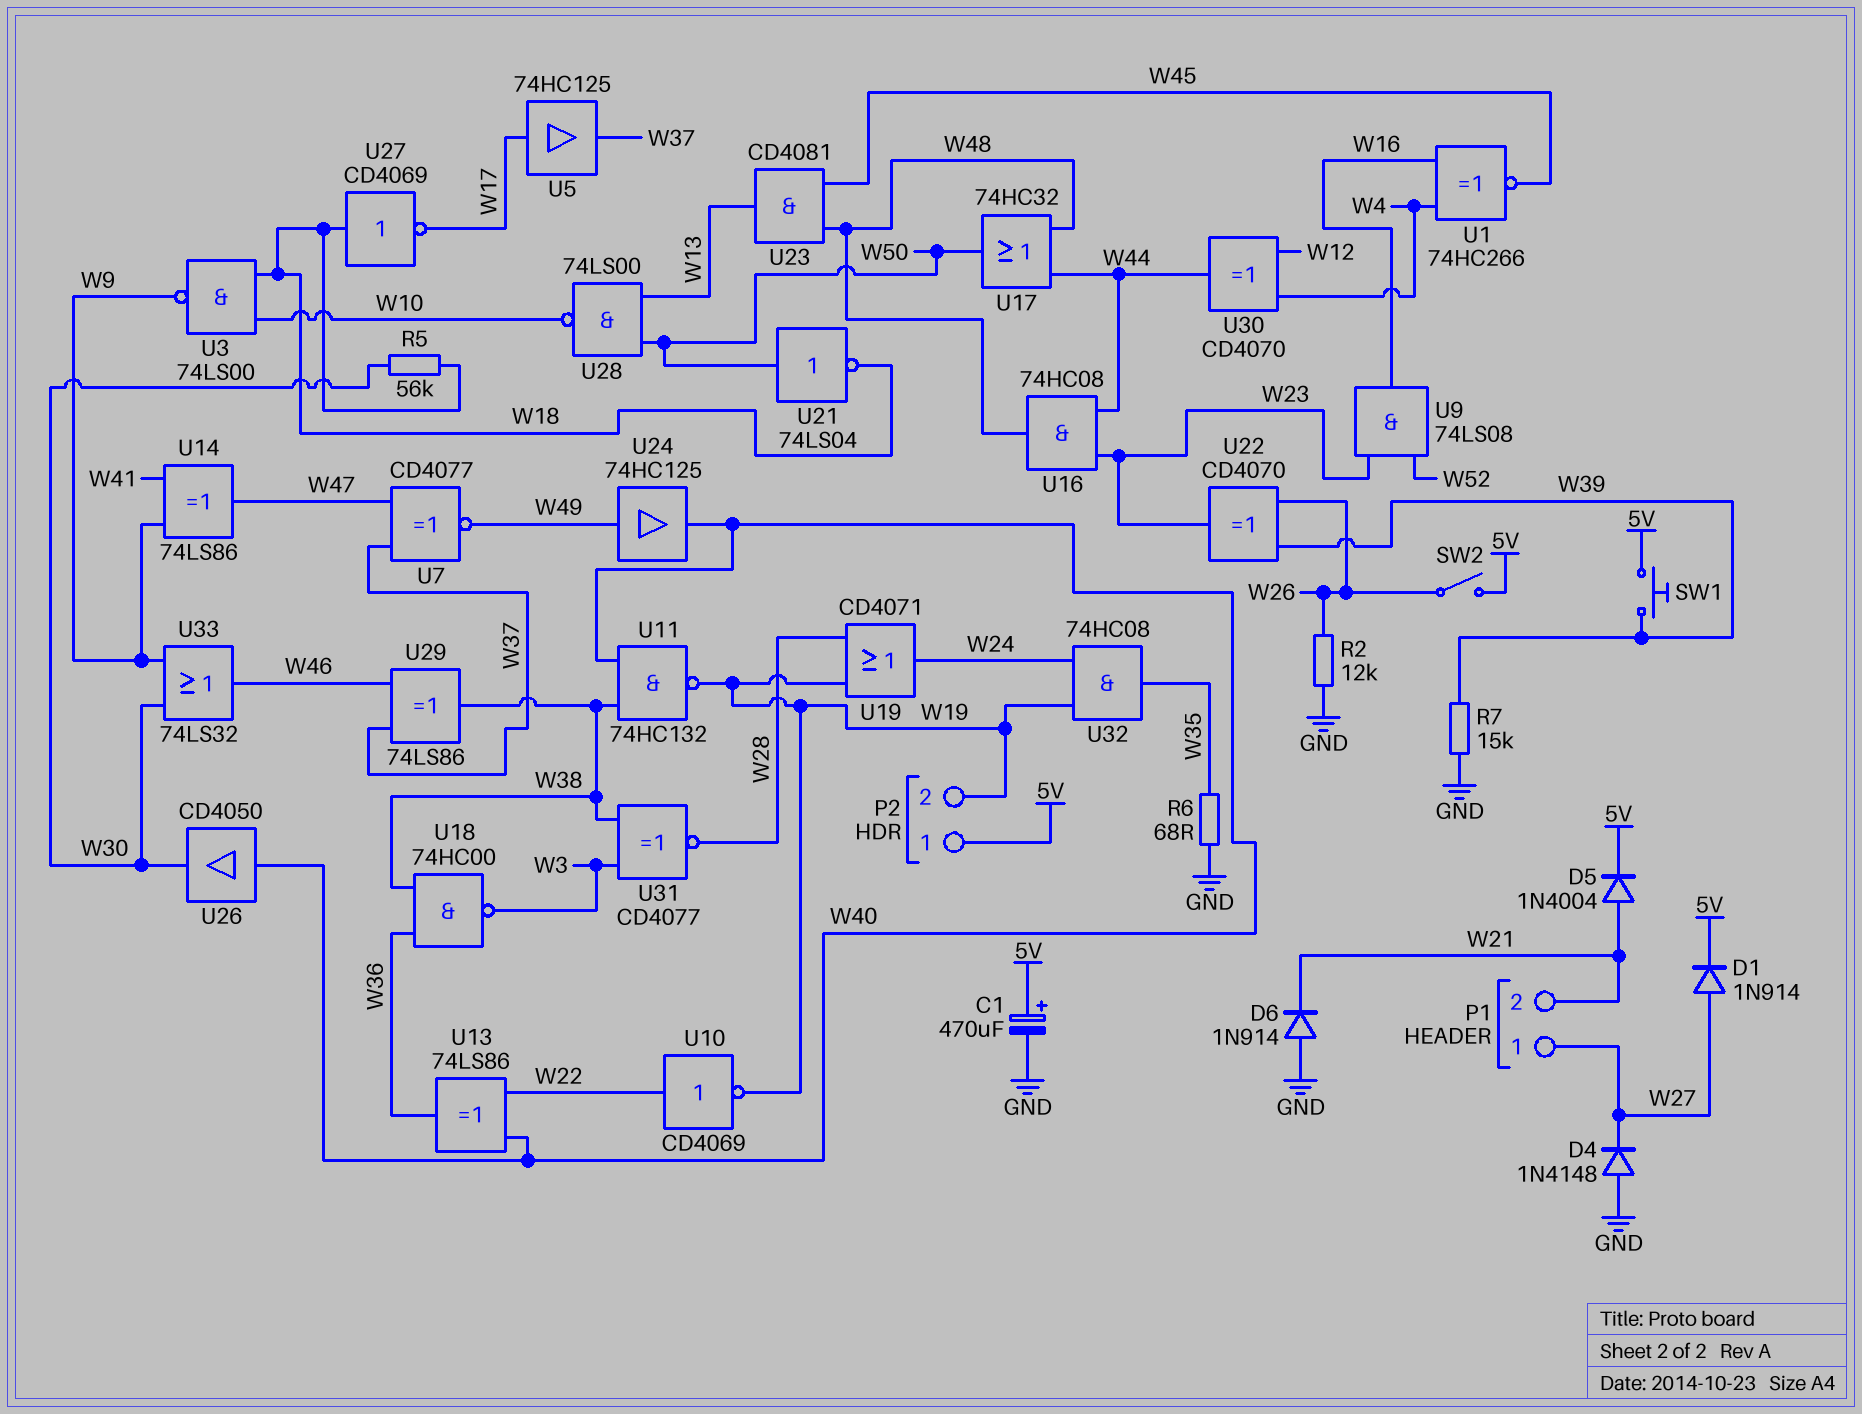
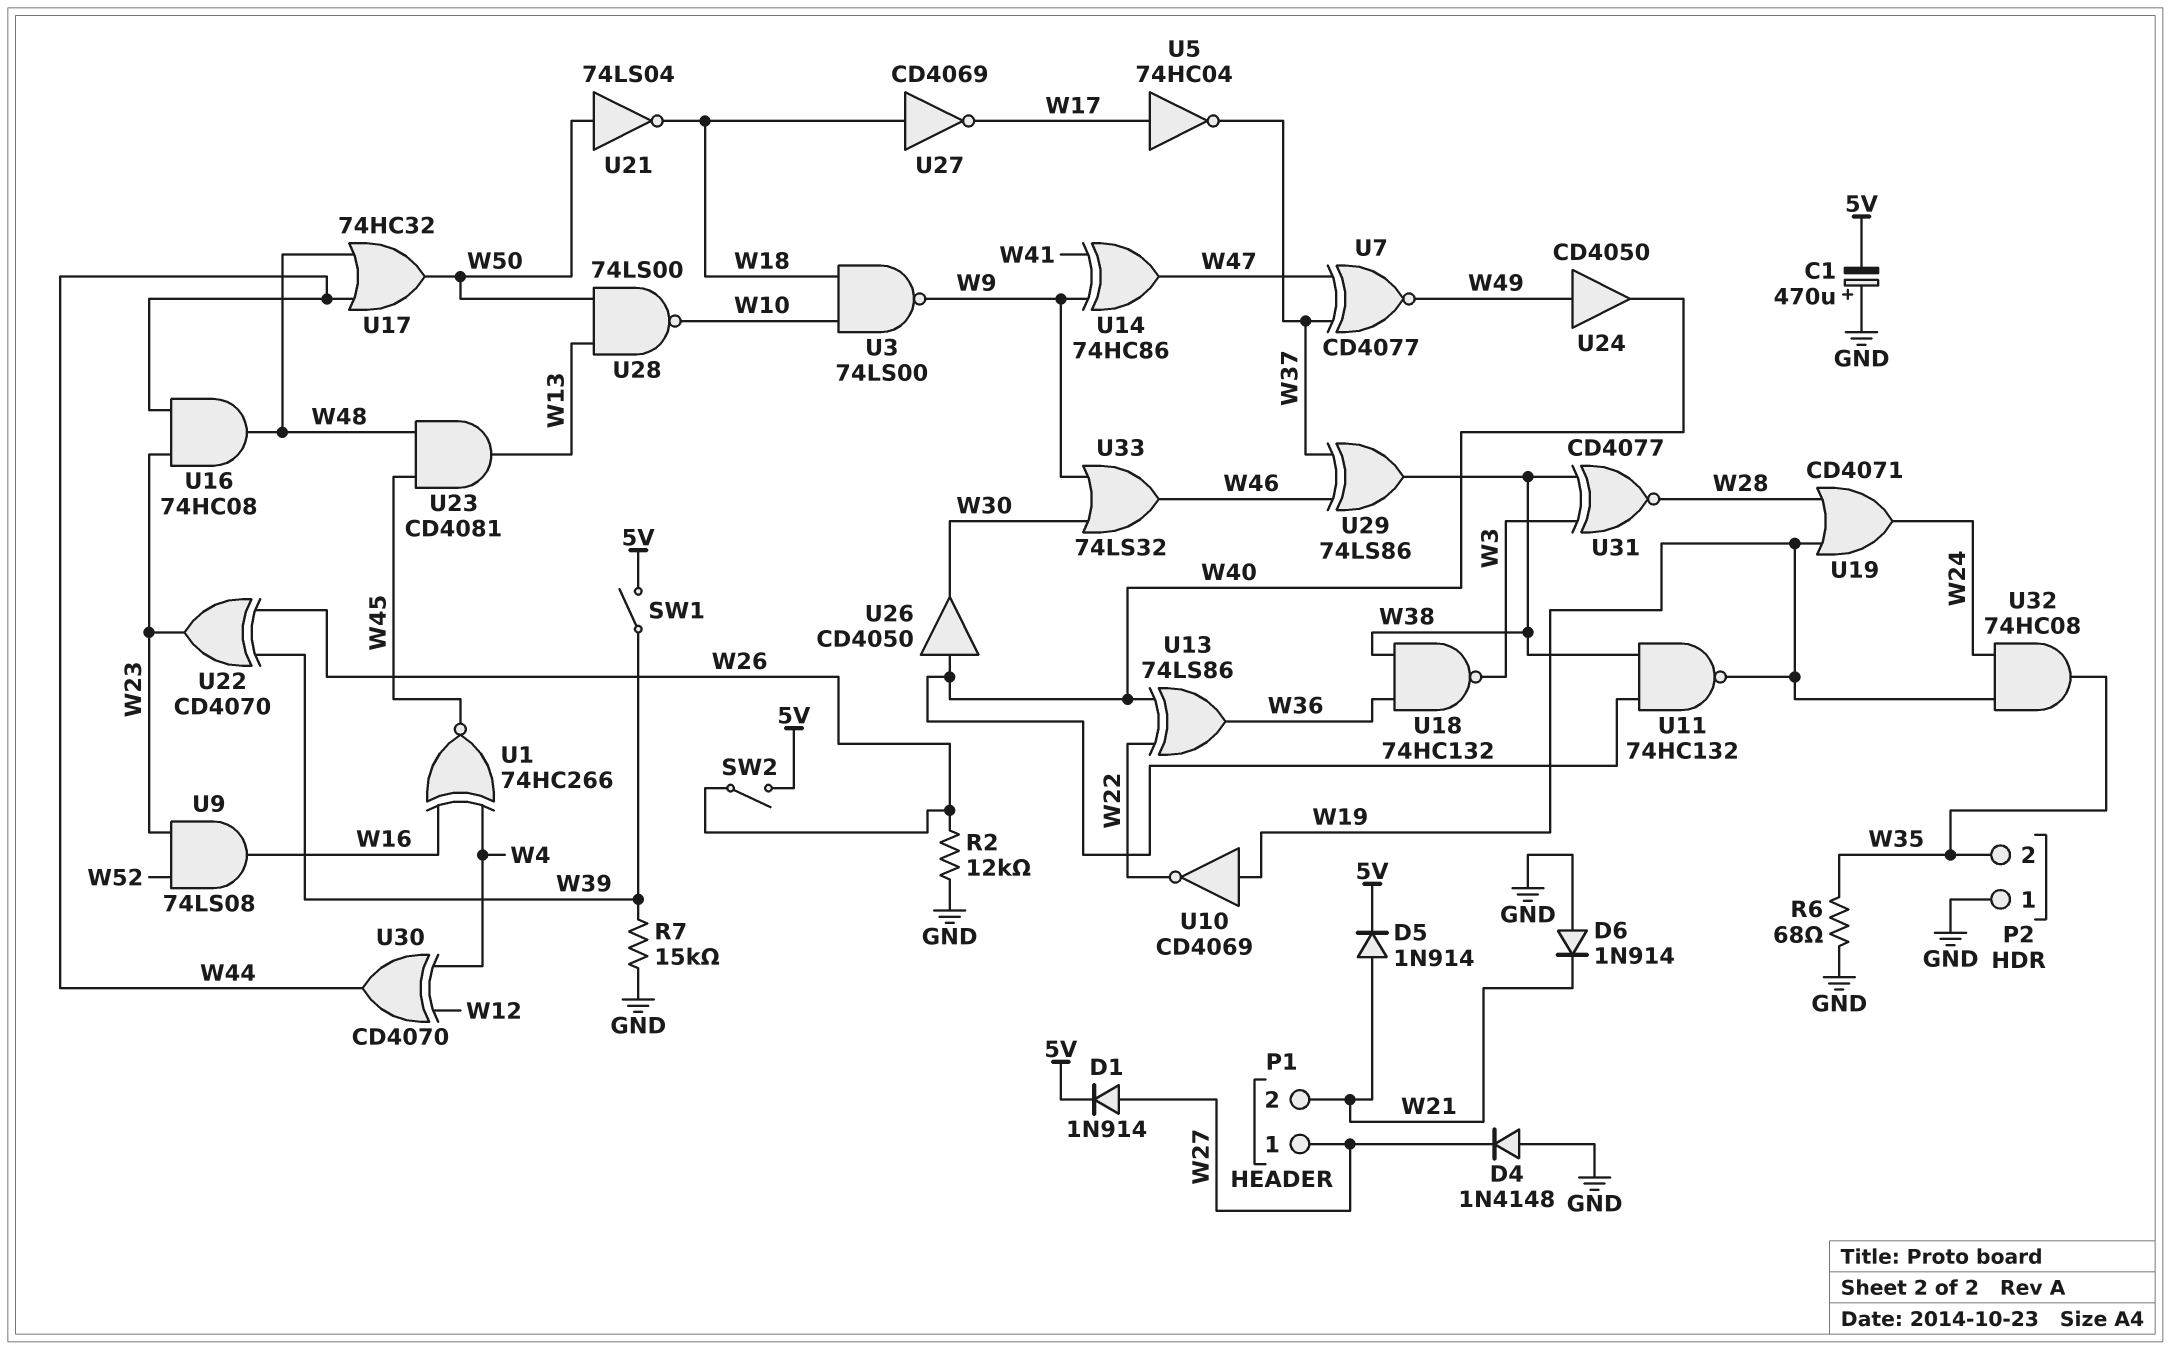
C1: 470uF (plus 5V, minus GND) -> 470uF (plus GND, minus 5V)
D5: diode 1N4004 (A W21, K 5V) -> diode 1N914 (A W21, K 5V)
P2 pin 1: 5V -> GND
P2 pin 2: W19 -> W35
R5: 56k (W18, W30) -> none
SW1: button (5V, W39) -> switch (5V, W39)
U5: buffer 74HC125 (in W17, out W37) -> NOT 74HC04 (in W17, out W37)
U10: NOT CD4069 (in W22, out W19) -> NOT CD4069 (in W19, out W22)
U14: XOR 74LS86 (in W9, in W41, out W47) -> XOR 74HC86 (in W9, in W41, out W47)
U18: NAND 74HC00 (in W36, in W38, out W3) -> NAND 74HC132 (in W36, in W38, out W3)
U24: buffer 74HC125 (in W49, out W40) -> buffer CD4050 (in W49, out W40)

